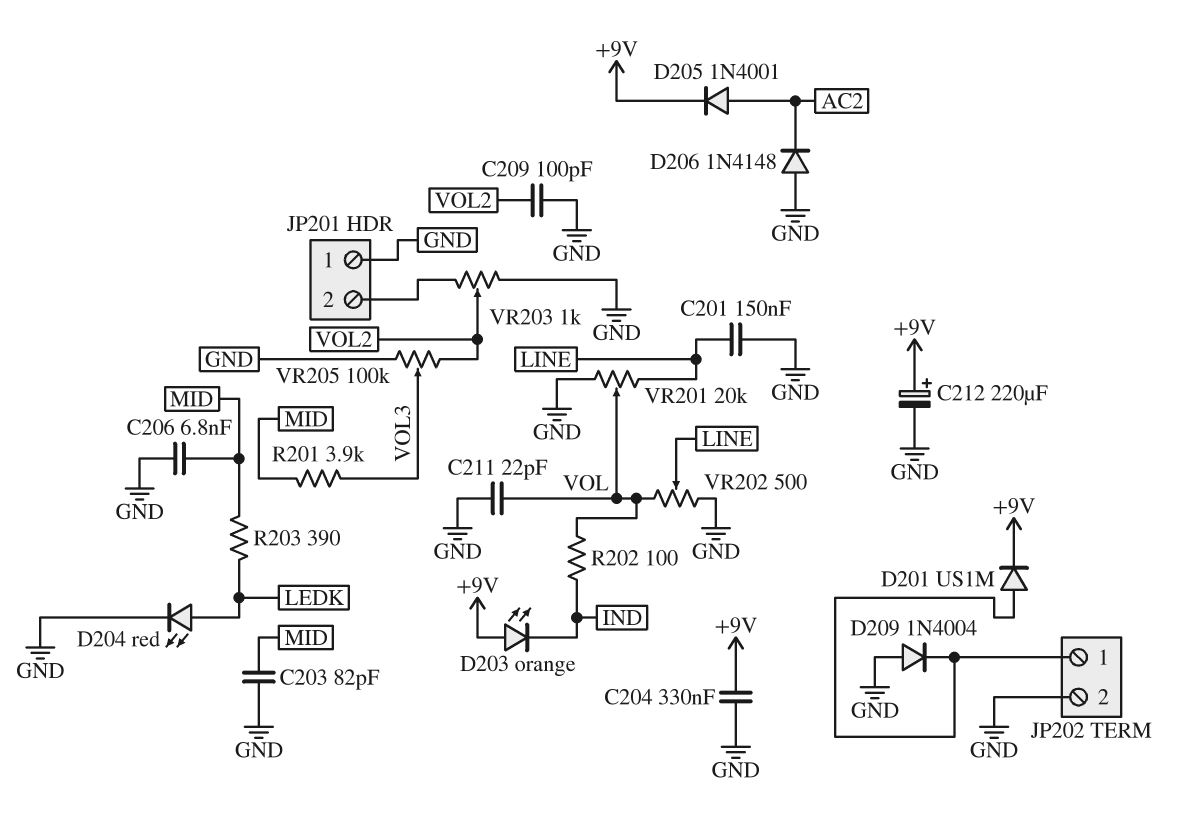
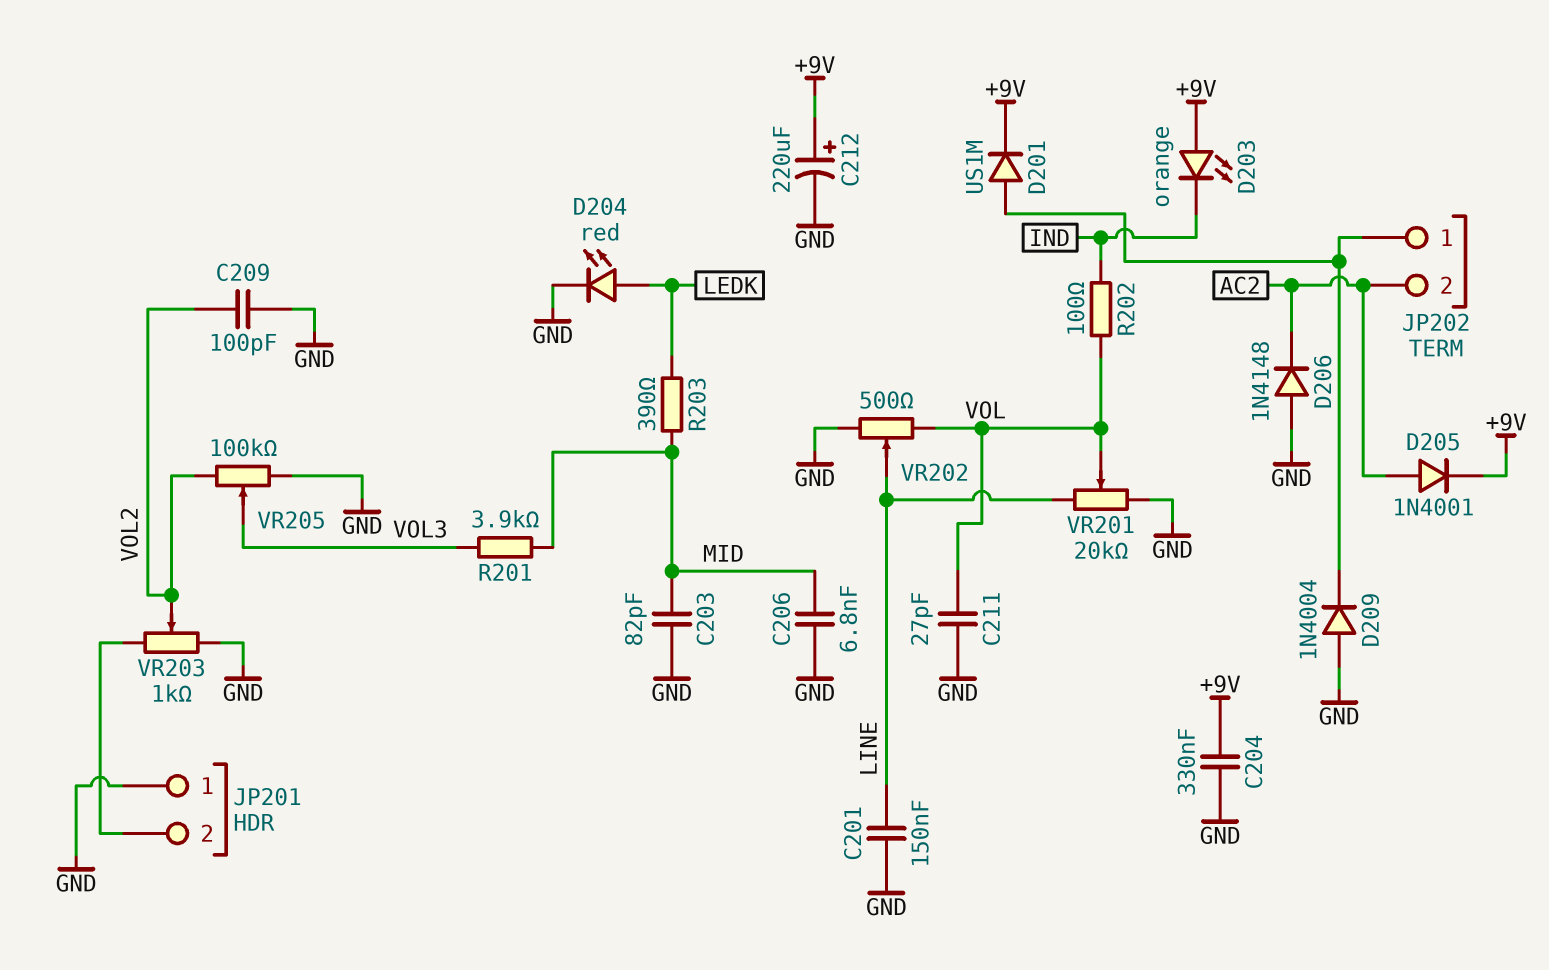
C211: 22pF (GND, VOL) -> 27pF (GND, VOL)
JP202 pin 2: GND -> AC2

